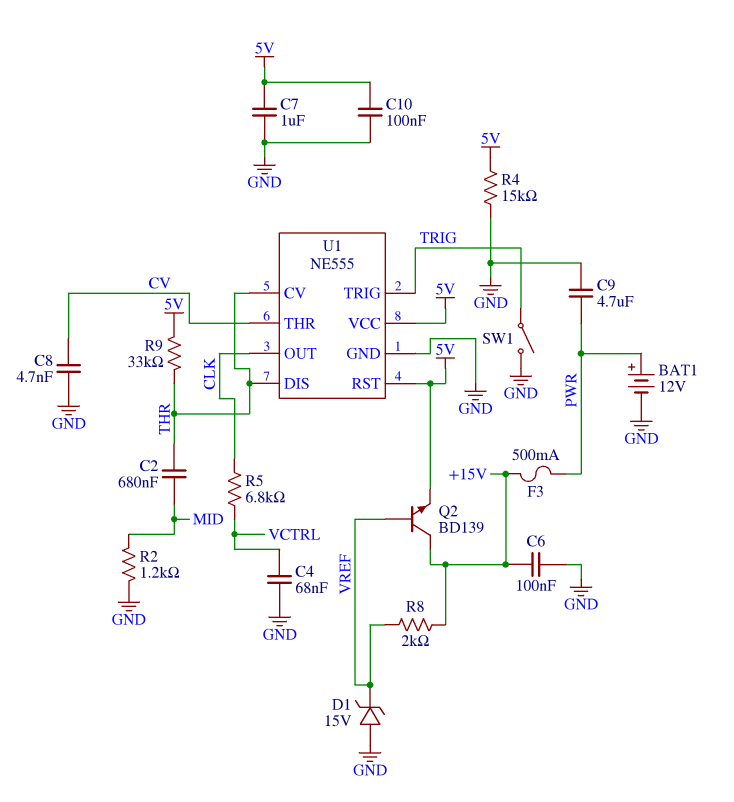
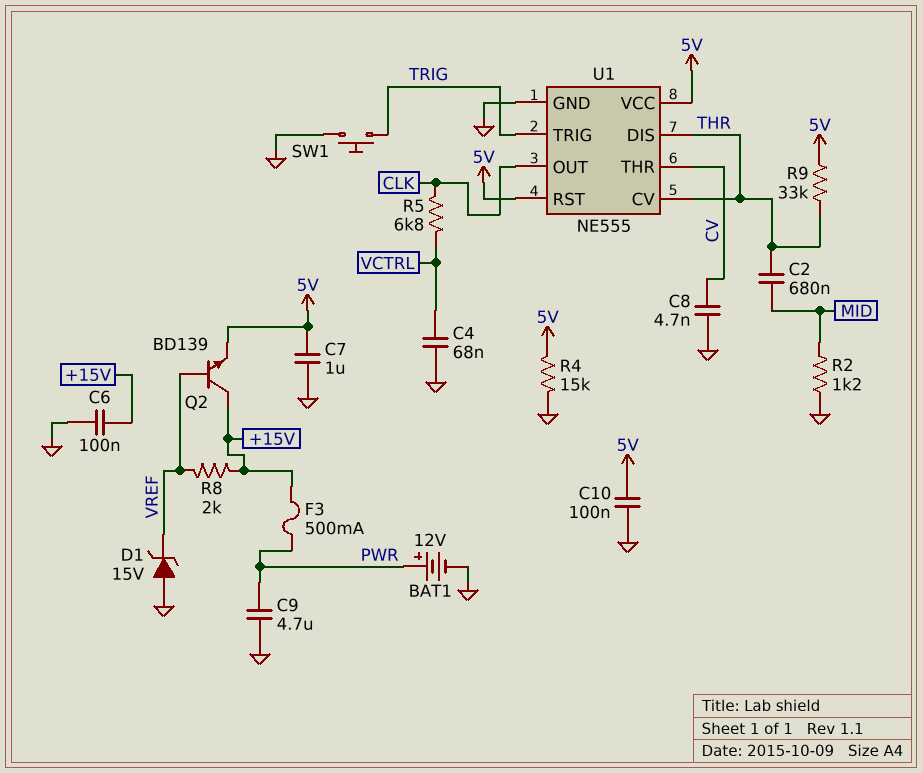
SW1: switch (GND, TRIG) -> button (GND, TRIG)

